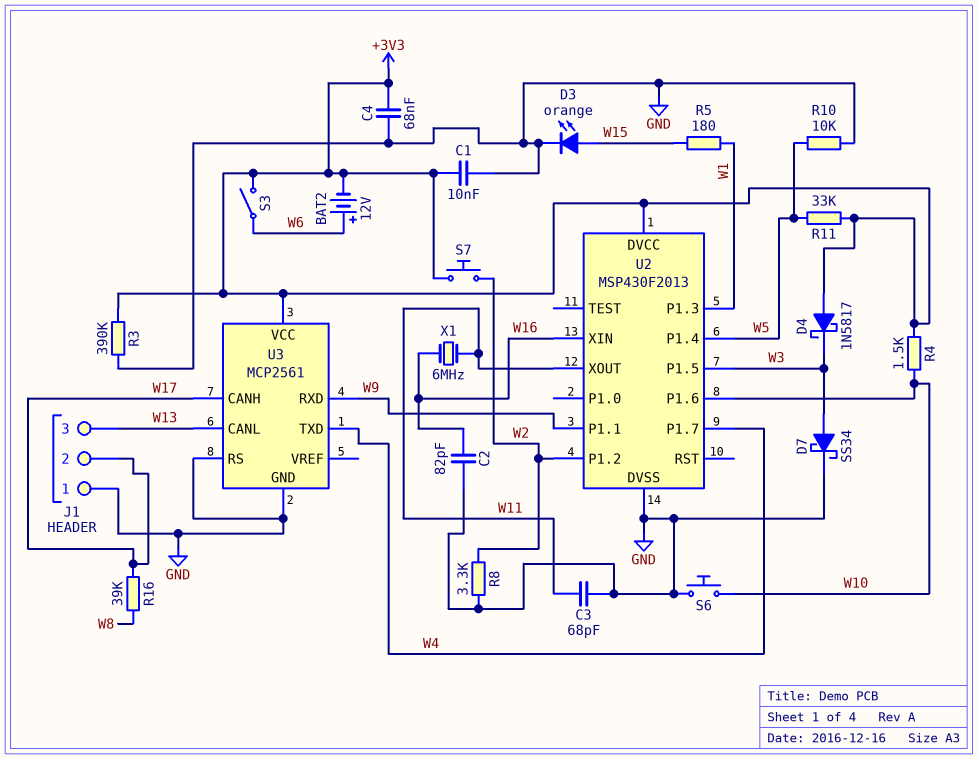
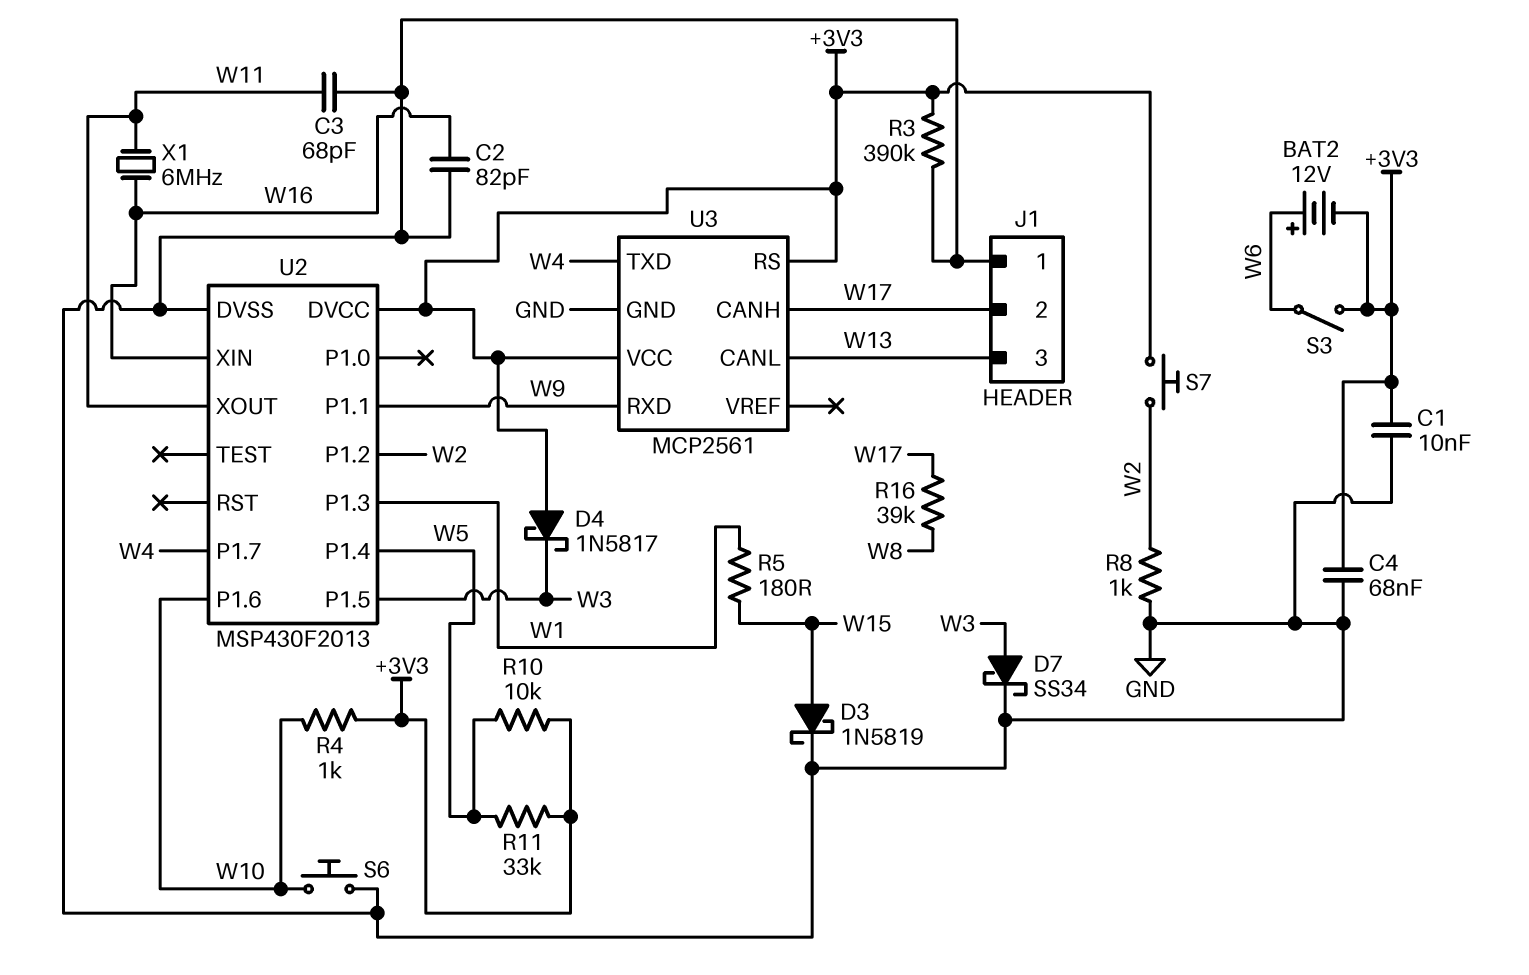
D3: LED orange (A W15, K GND) -> schottky 1N5819 (A W15, K GND)
R4: 1.5k (+3V3, W10) -> 1k (+3V3, W10)
R8: 3.3k (GND, W2) -> 1k (GND, W2)
R10: 10k (GND, W5) -> 10k (+3V3, W5)
U3 pin RS: GND -> +3V3

